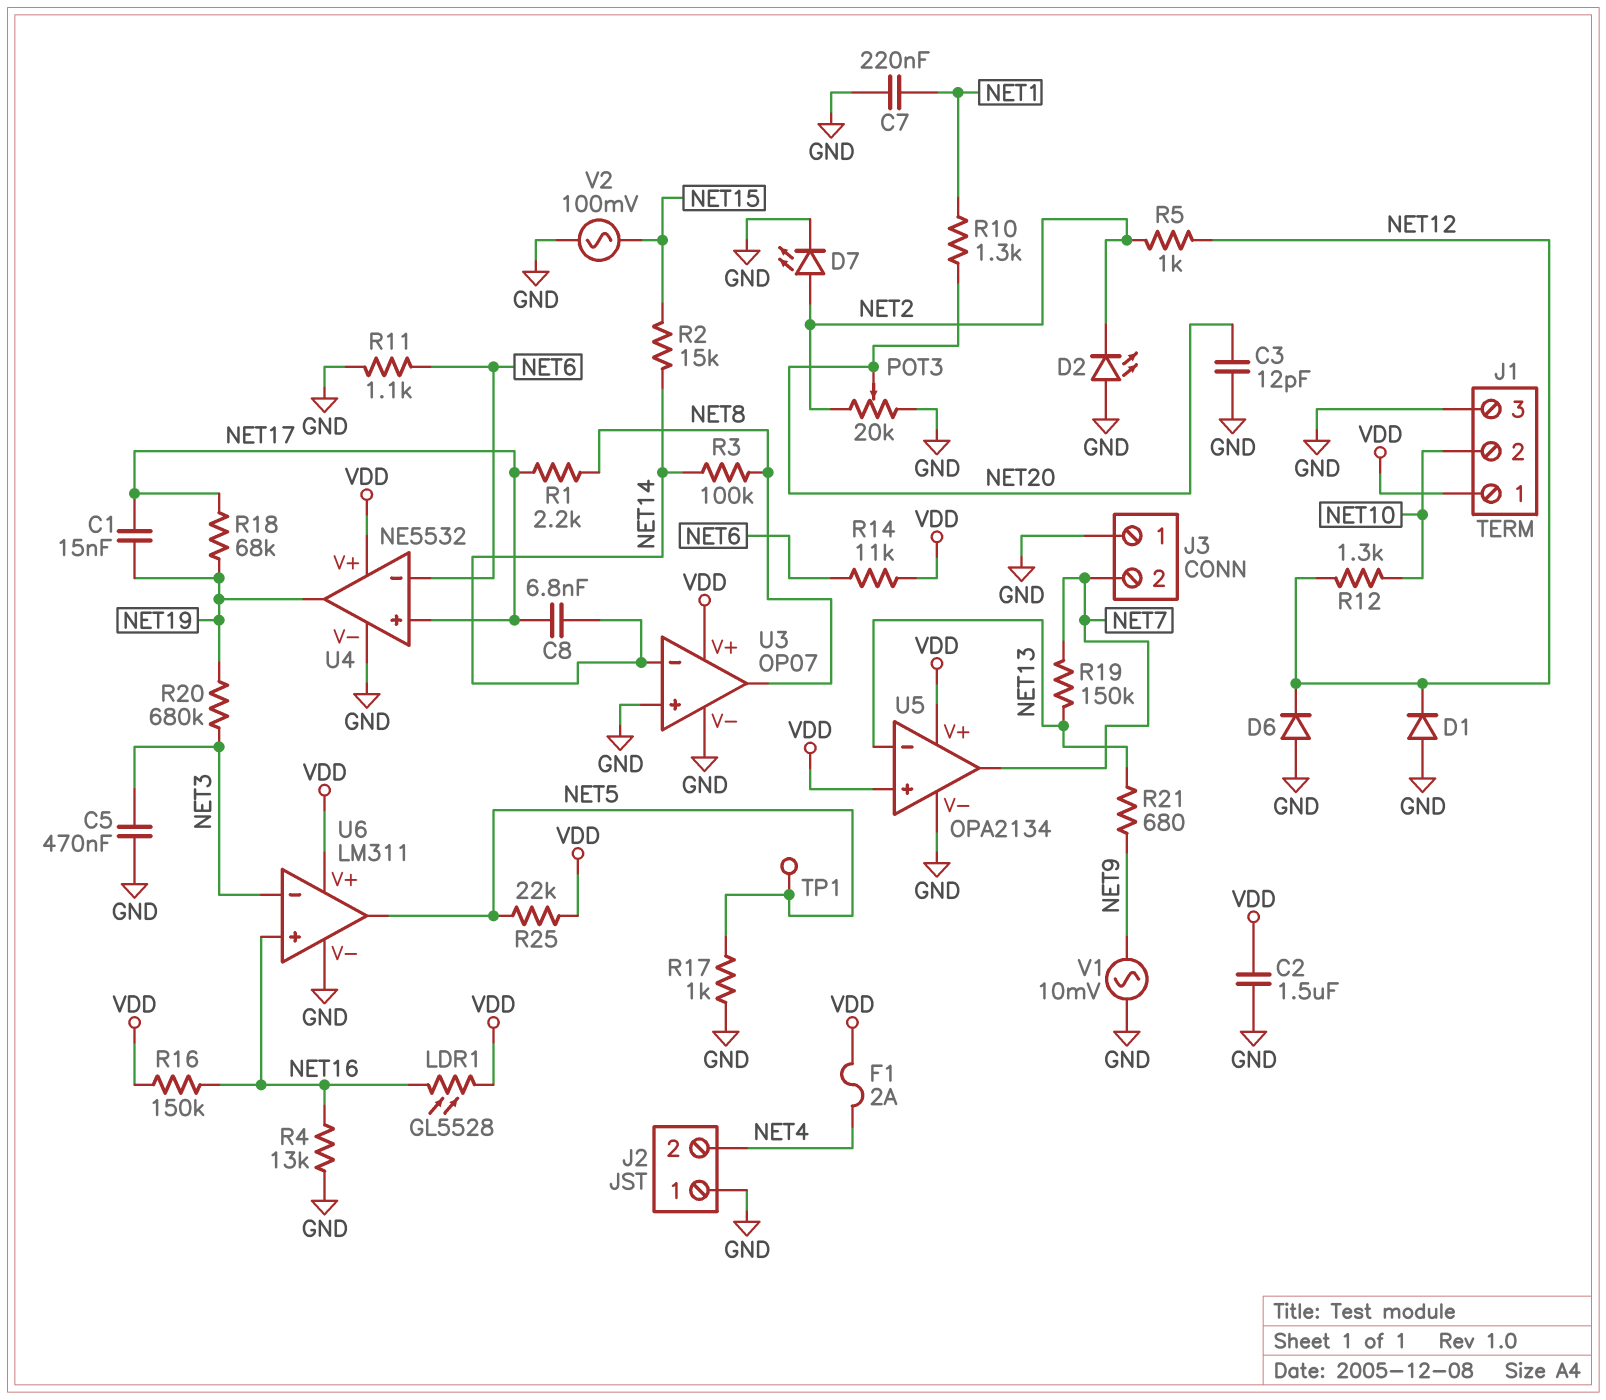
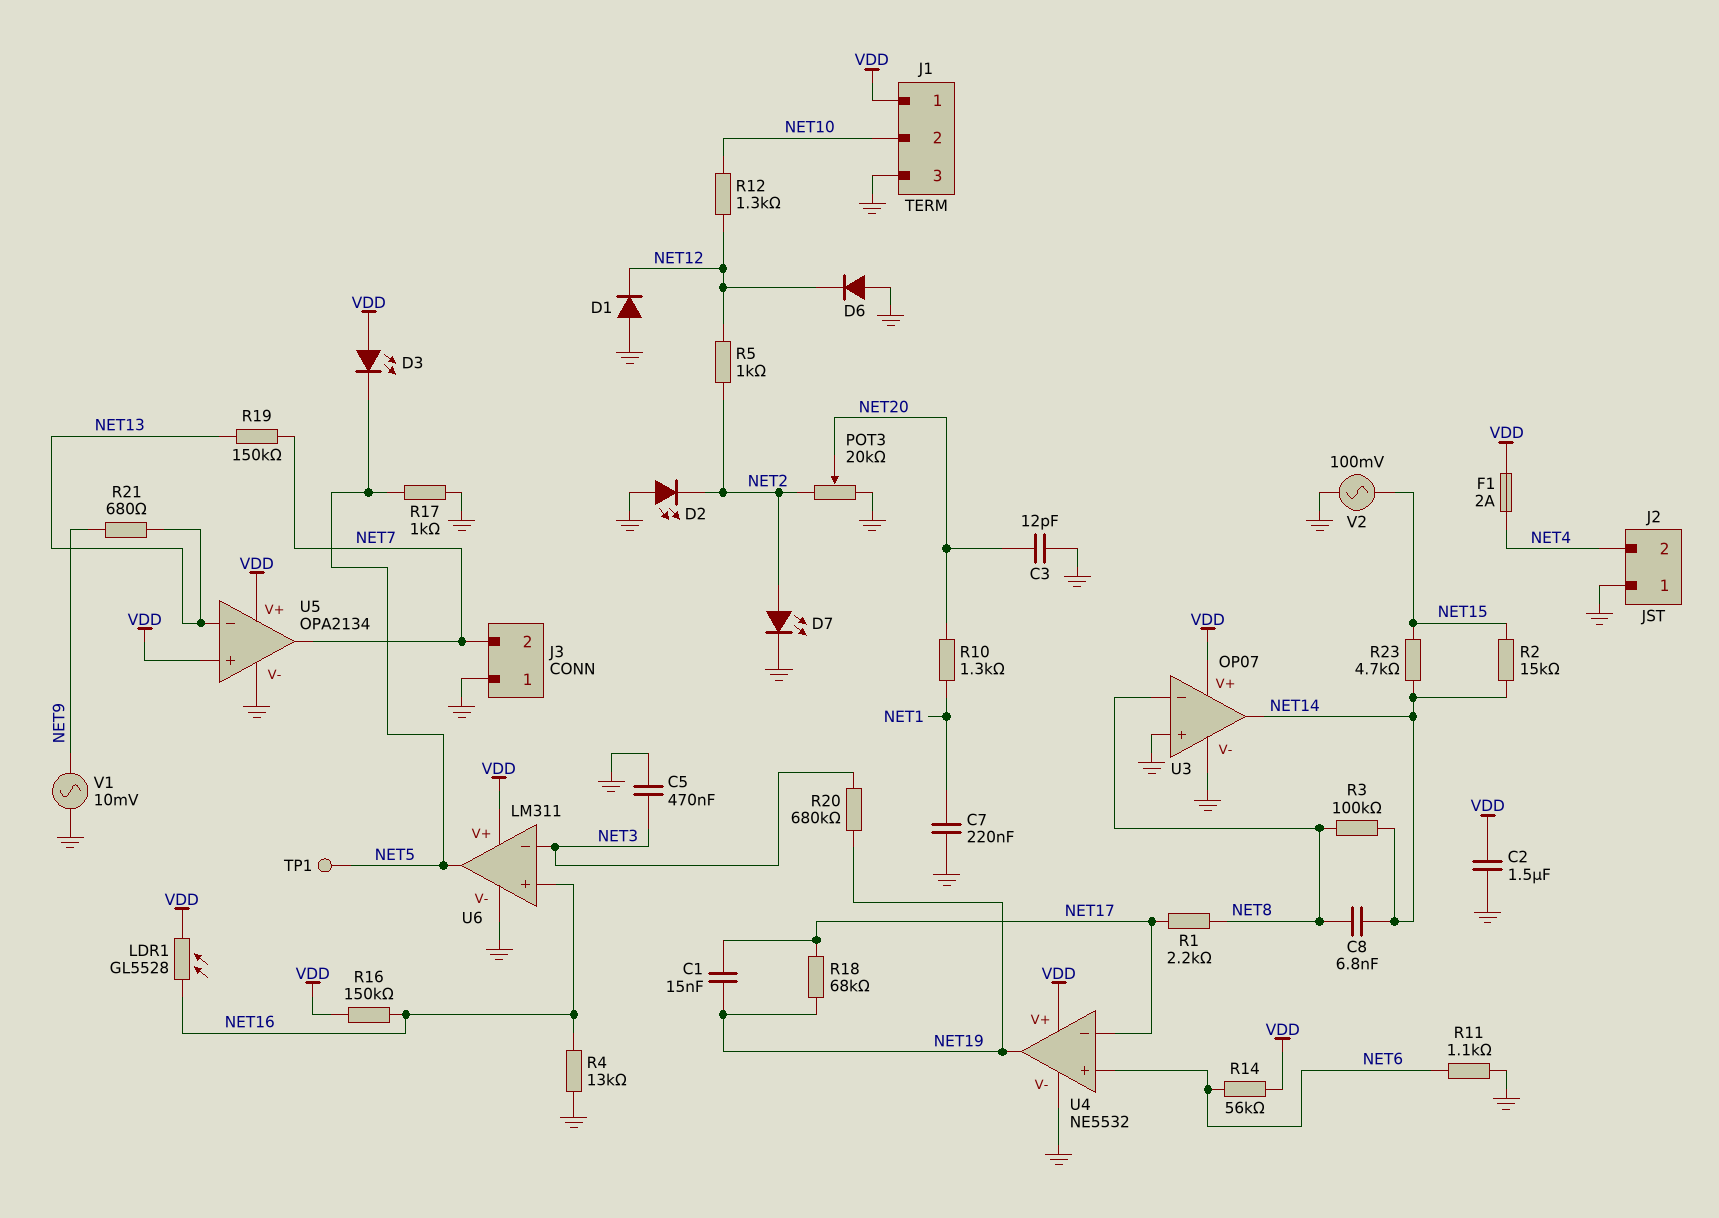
C8: 6.8nF (NET14, NET17) -> 6.8nF (NET8, NET14)
D3: none -> LED (A VDD, K NET5)
R14: 11k (NET6, VDD) -> 56k (NET6, VDD)
R23: none -> 4.7k (NET14, NET15)
R25: 22k (NET5, VDD) -> none
U3 pin in-: NET14 -> NET8
U3 pin out: NET8 -> NET14
U4 pin in+: NET17 -> NET6
U4 pin in-: NET6 -> NET17

